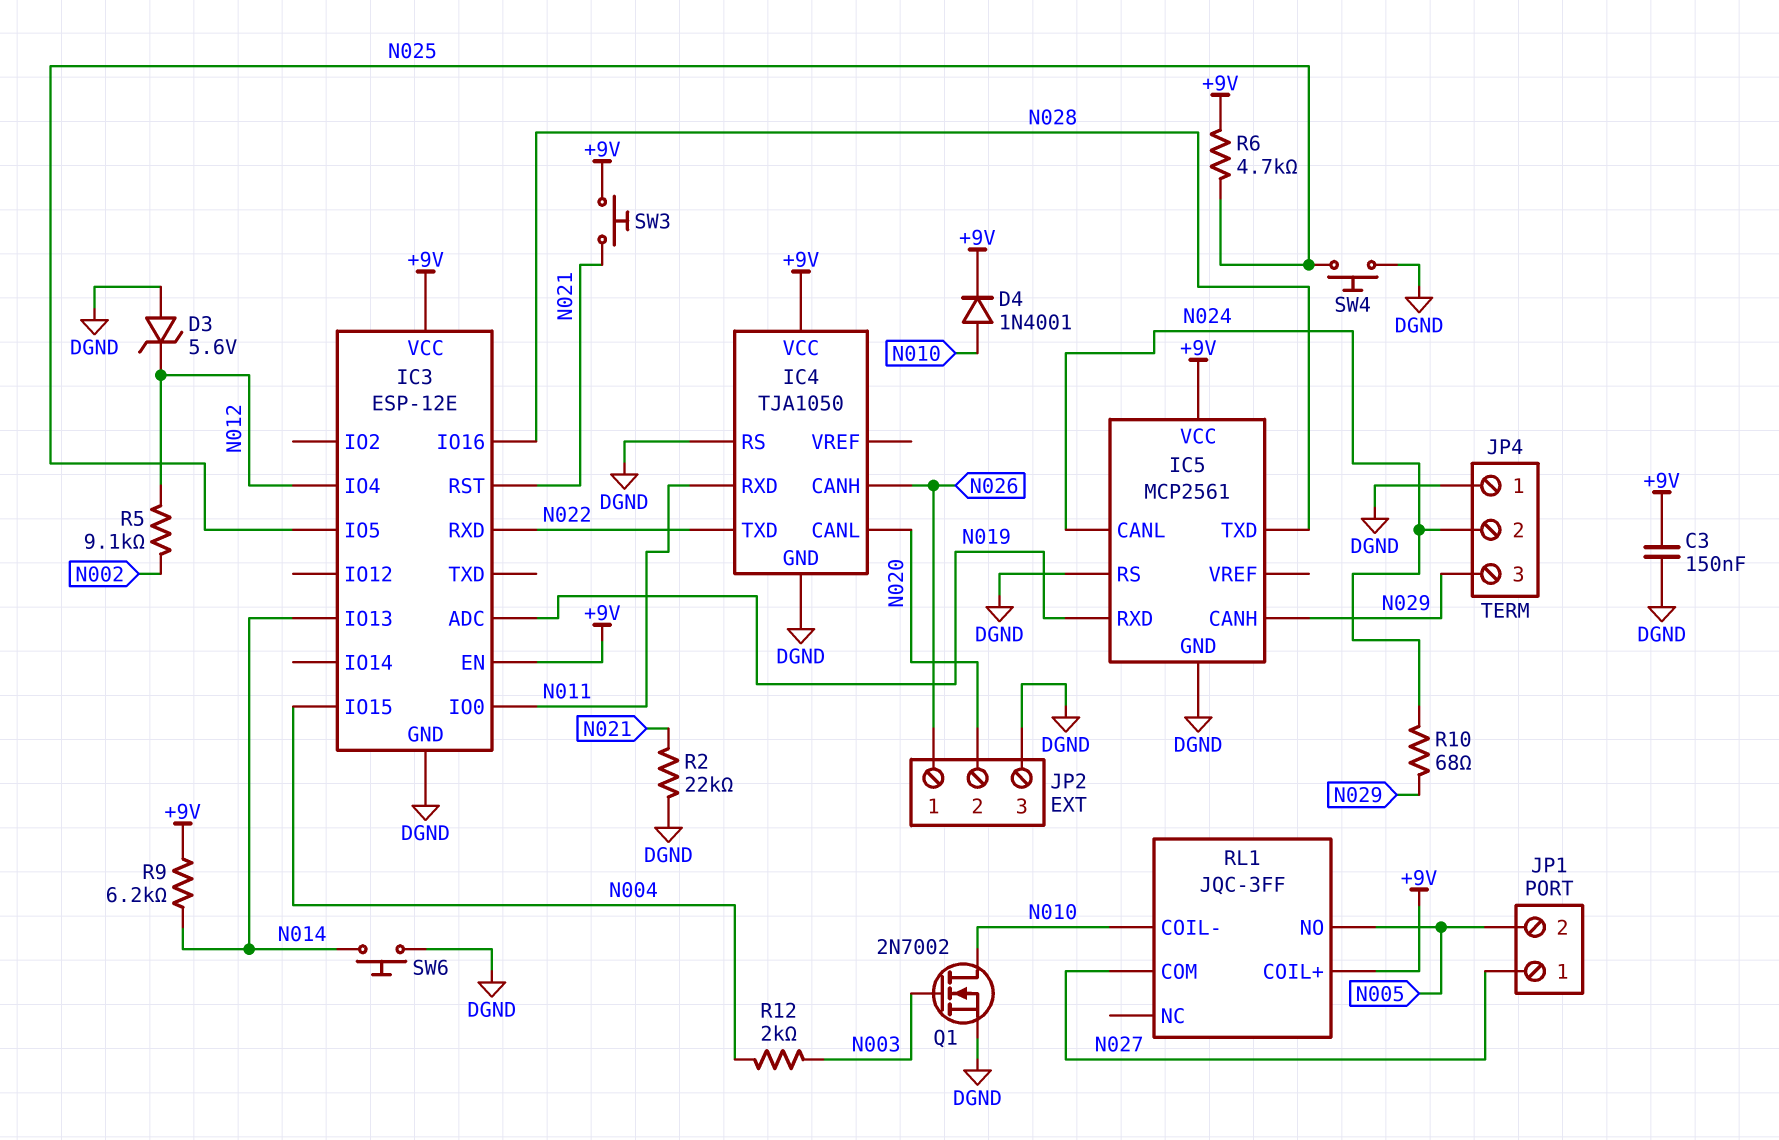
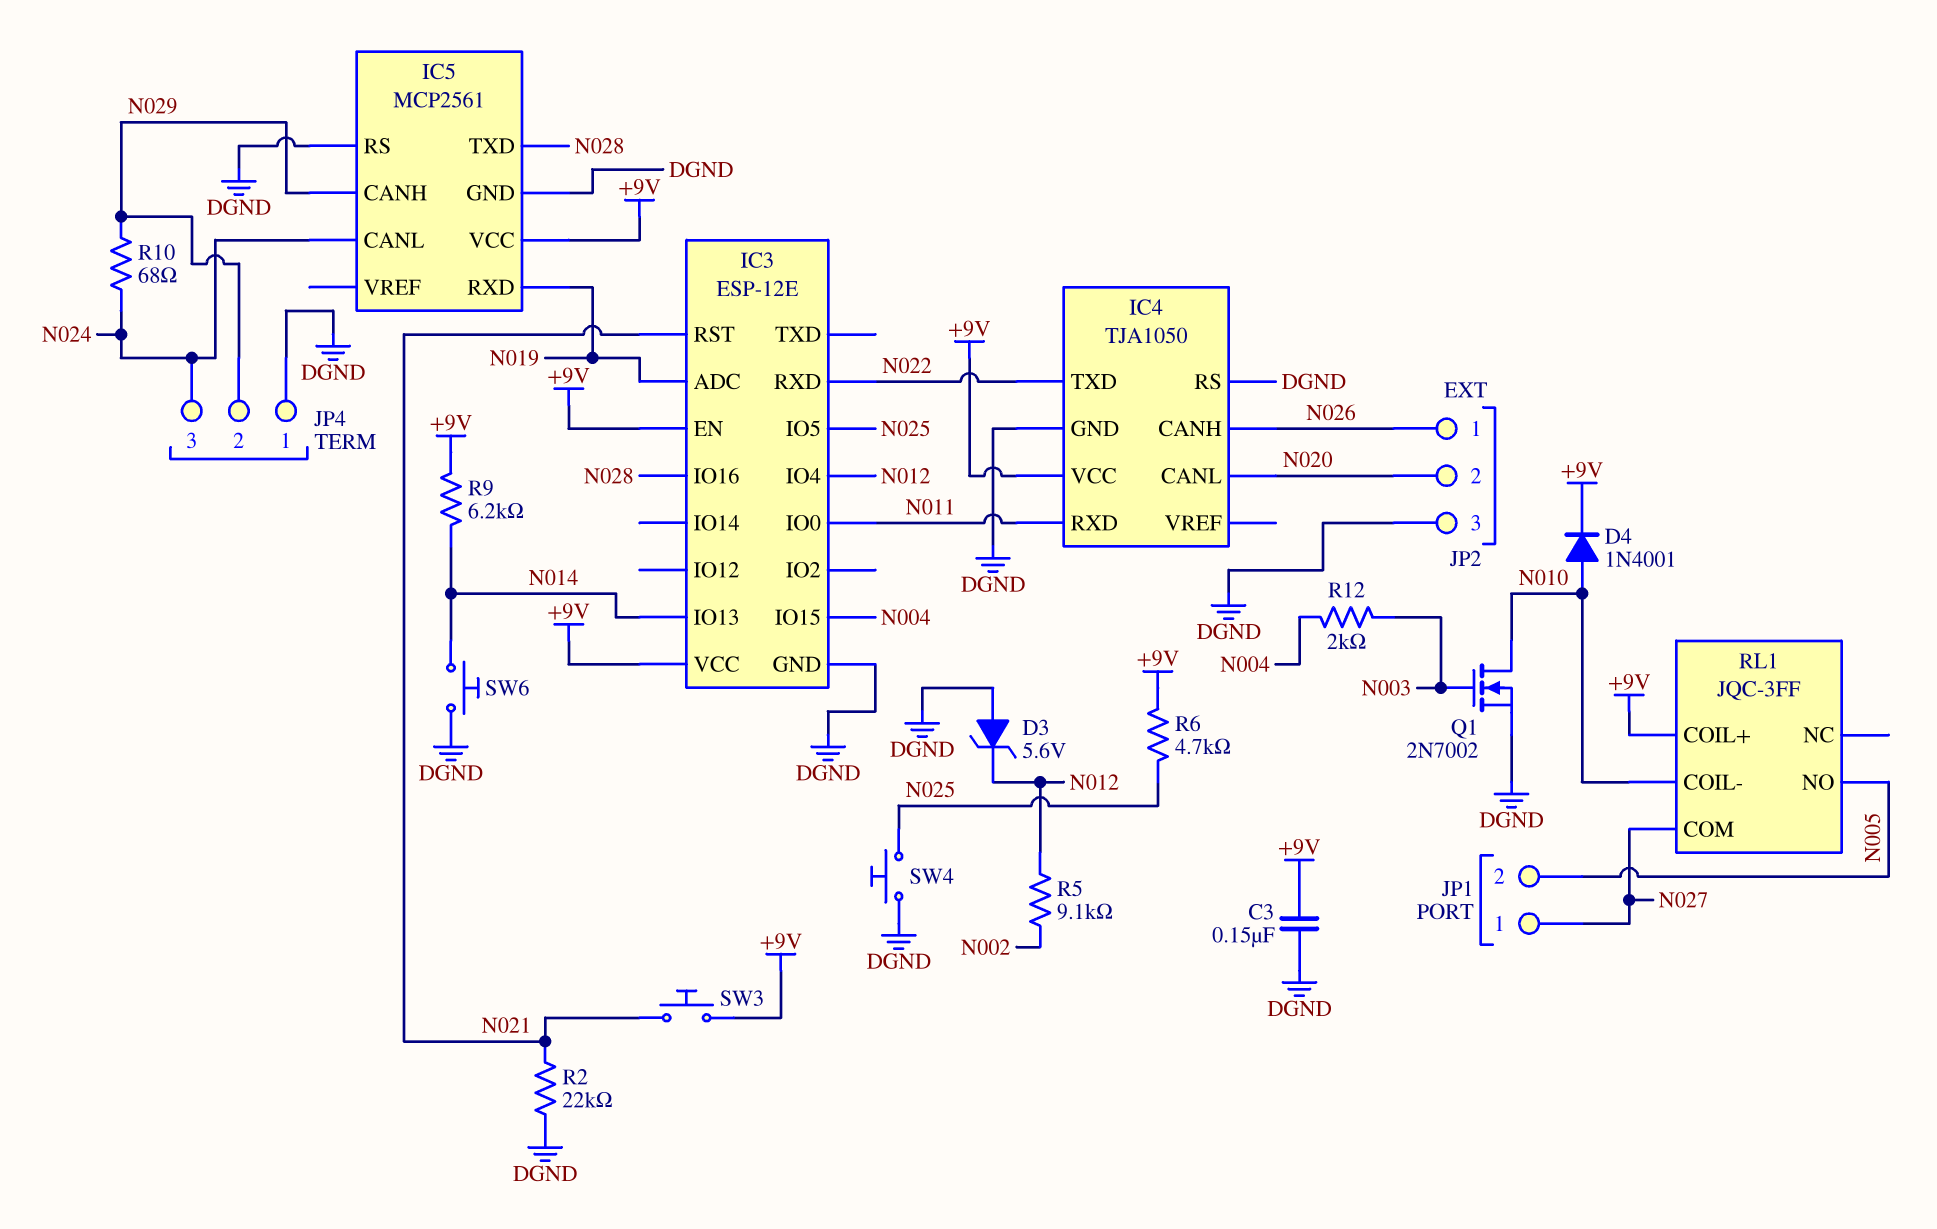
JP4 pin 2: N024 -> N029
JP4 pin 3: N029 -> N024

